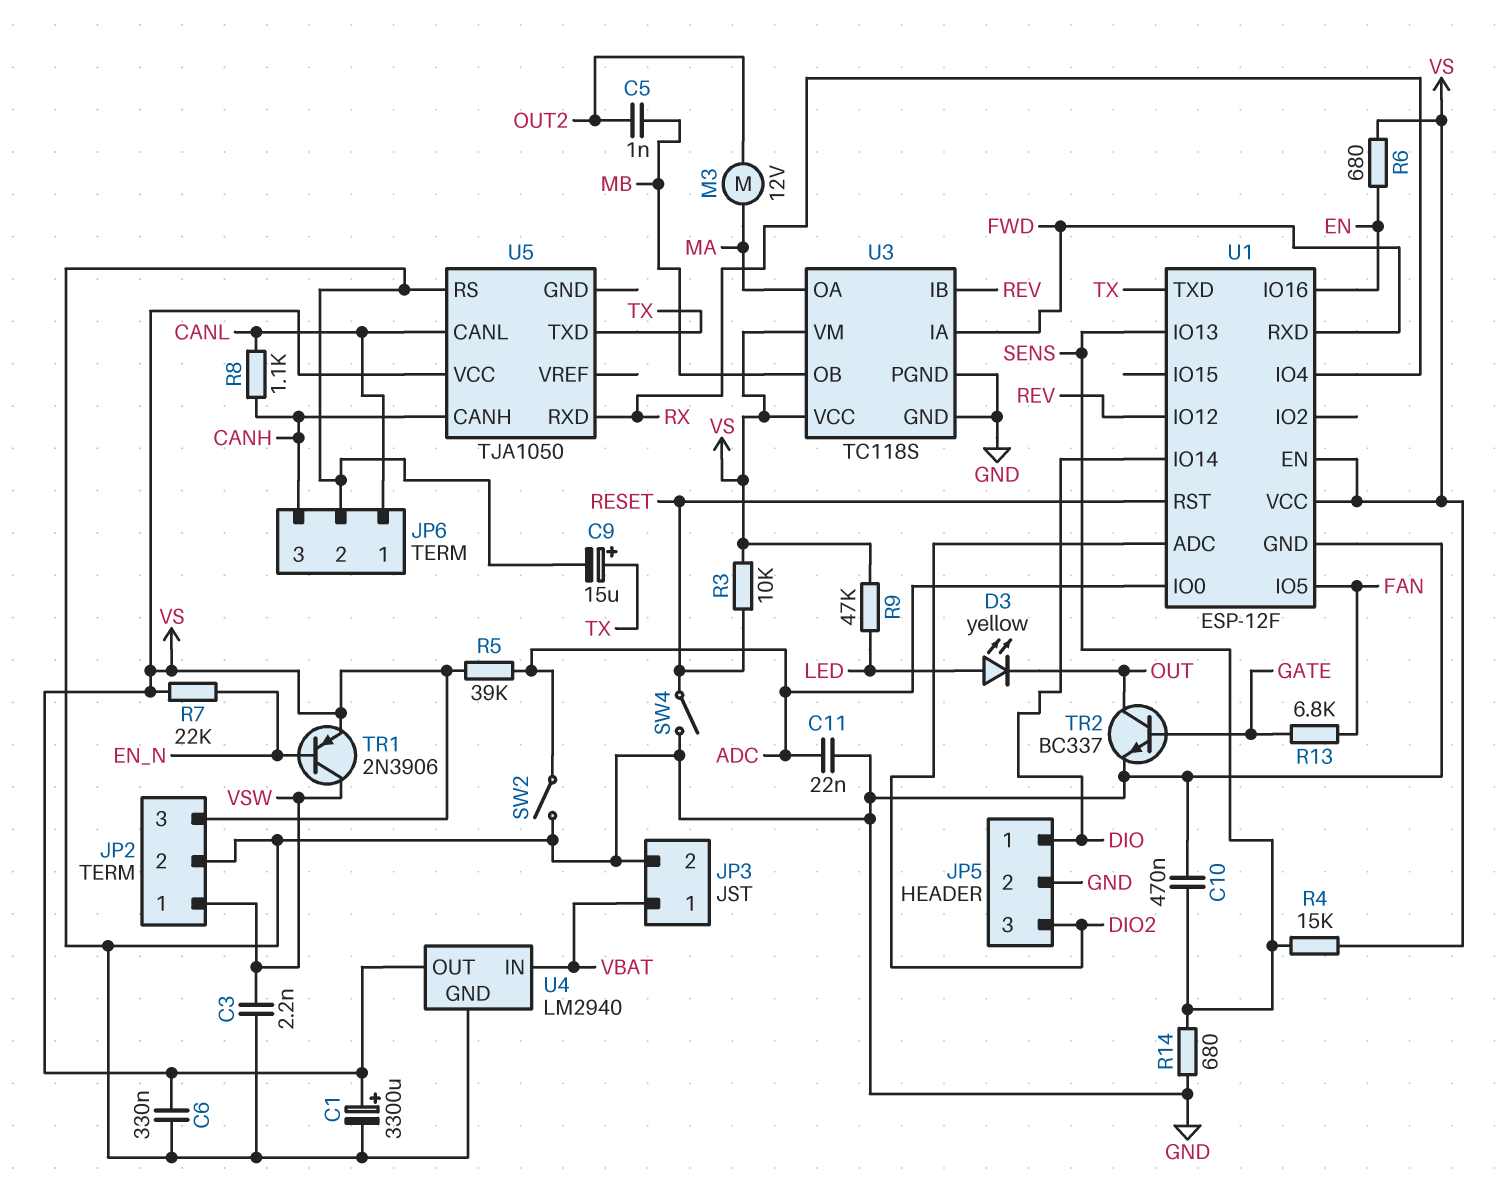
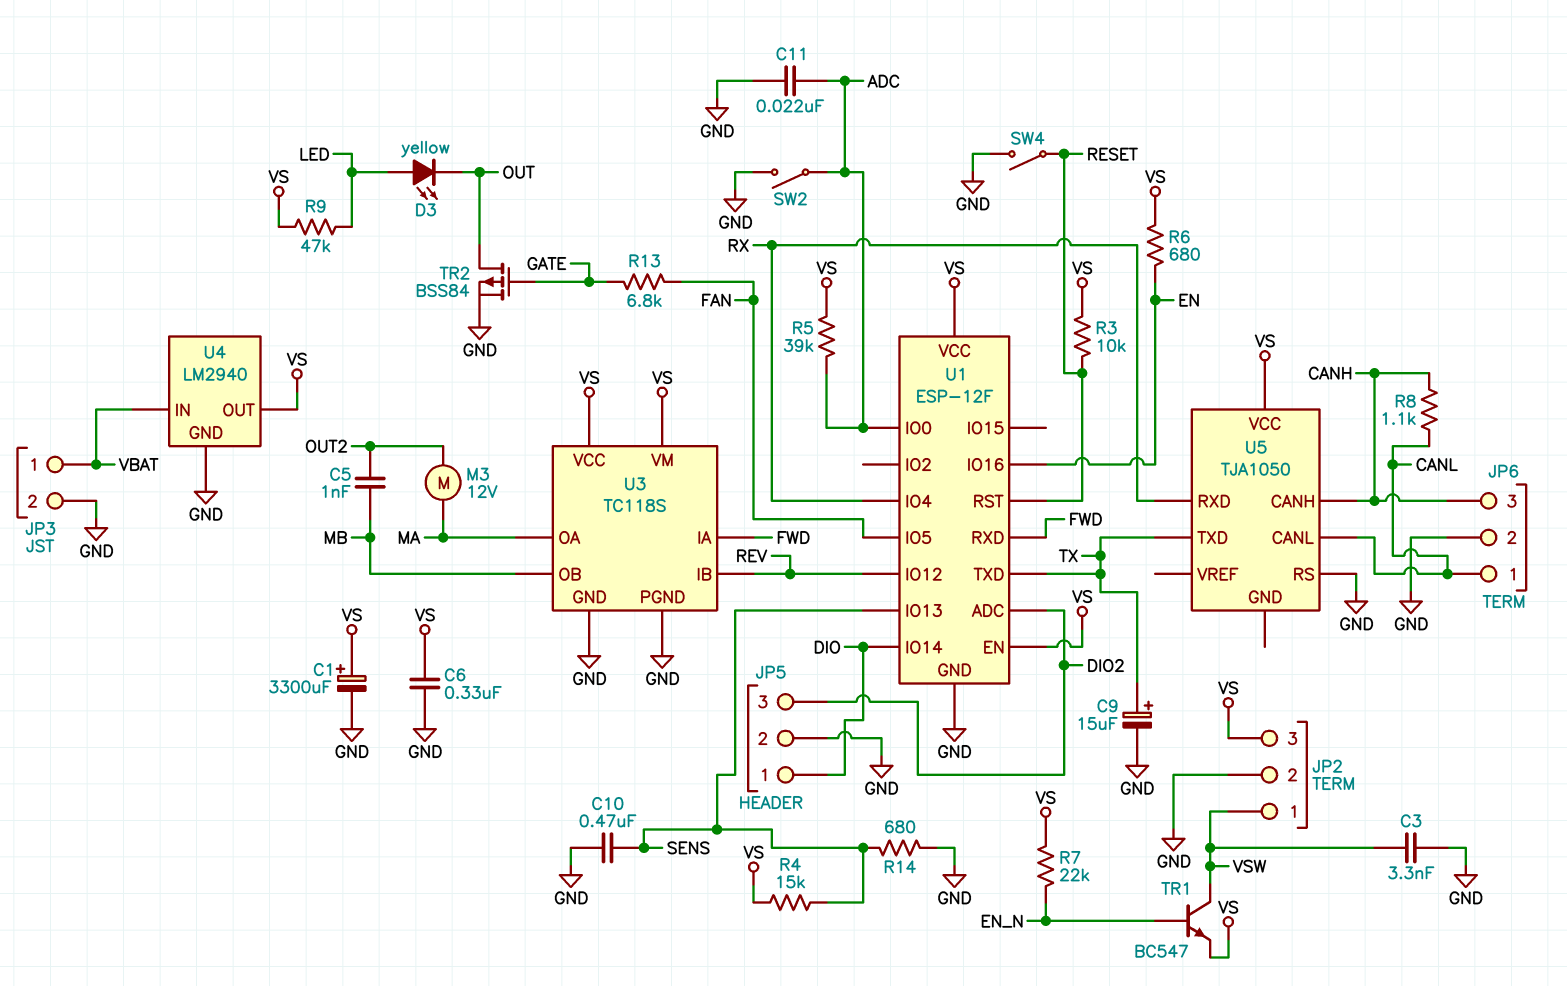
C3: 2.2nF (GND, VSW) -> 3.3nF (GND, VSW)
TR1: PNP 2N3906 (B EN_N, C VSW, E VS) -> NPN BC547 (B EN_N, C VSW, E VS)
TR2: NPN BC337 (B GATE, C OUT, E GND) -> PMOS BSS84 (G GATE, D OUT, S GND)

